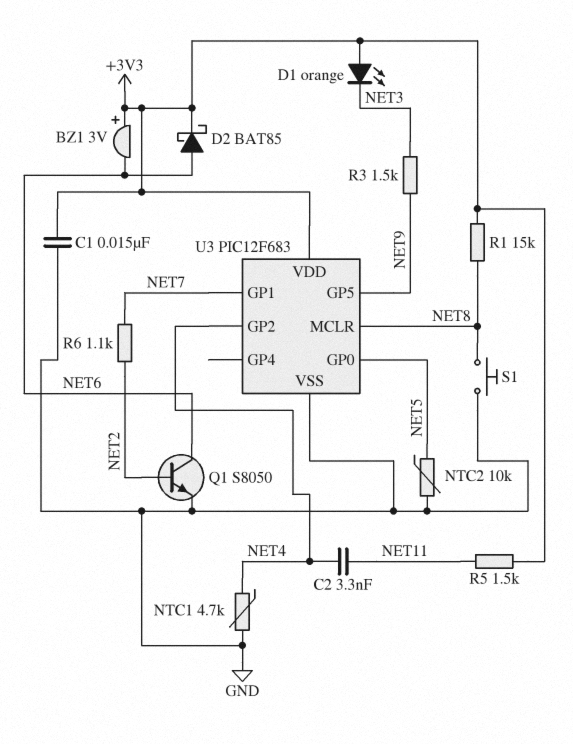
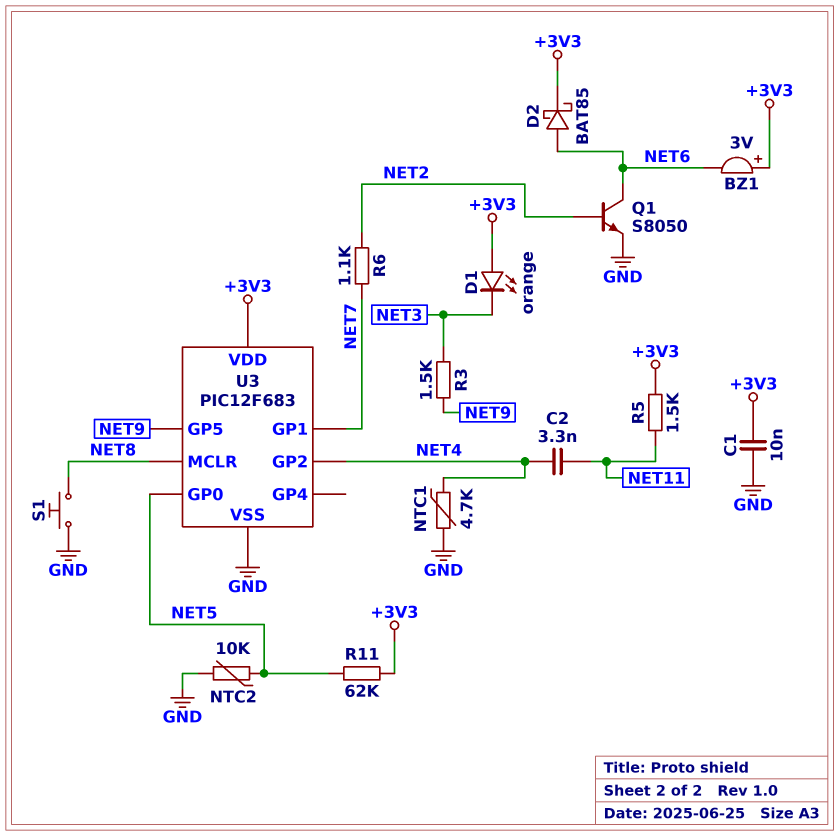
C1: 15nF (+3V3, GND) -> 10nF (+3V3, GND)
R1: 15k (+3V3, NET8) -> none
R11: none -> 62k (+3V3, NET5)

